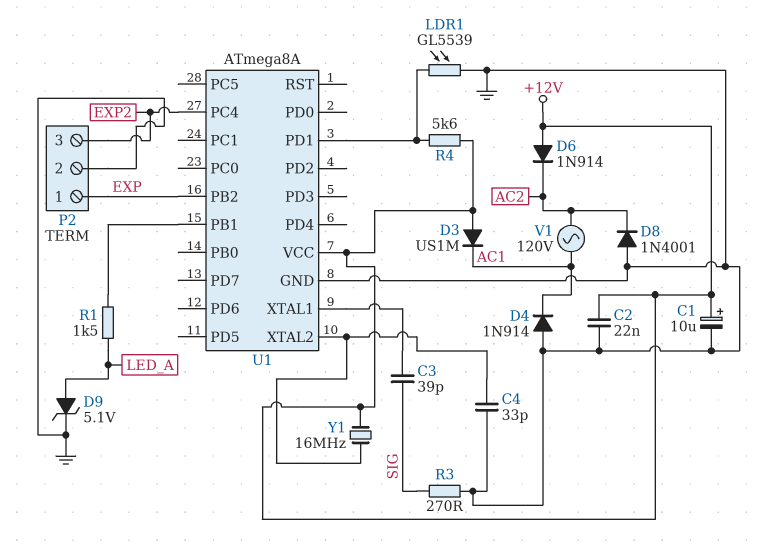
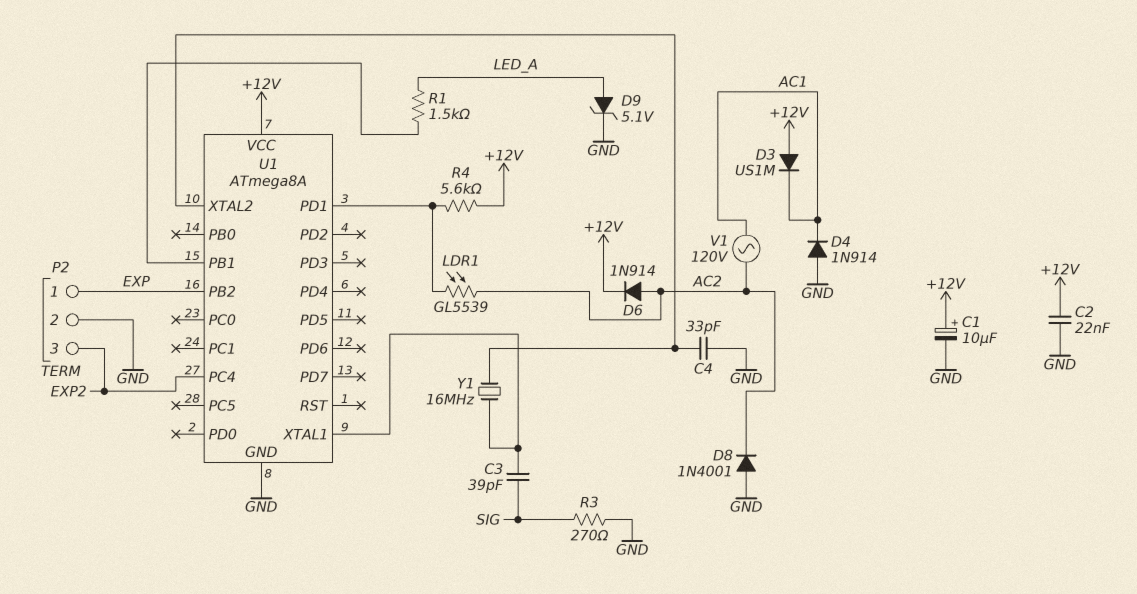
D6: diode 1N914 (A +12V, K AC2) -> diode 1N914 (A AC2, K +12V)
LDR1: GL5539 (GND, U1/PD1) -> GL5539 (AC2, U1/PD1)
Y1: 16MHz (+12V, U1/XTAL2) -> 16MHz (U1/XTAL1, U1/XTAL2)

